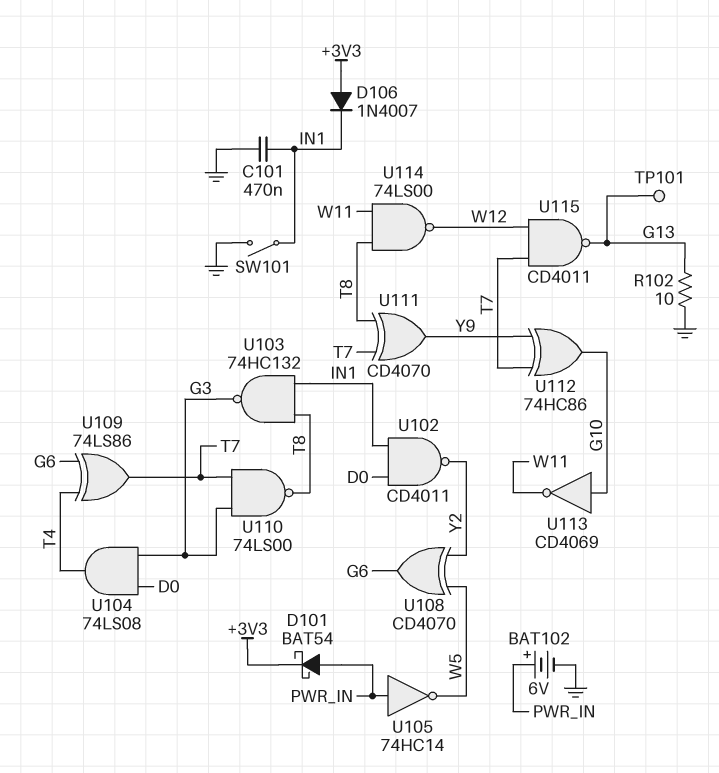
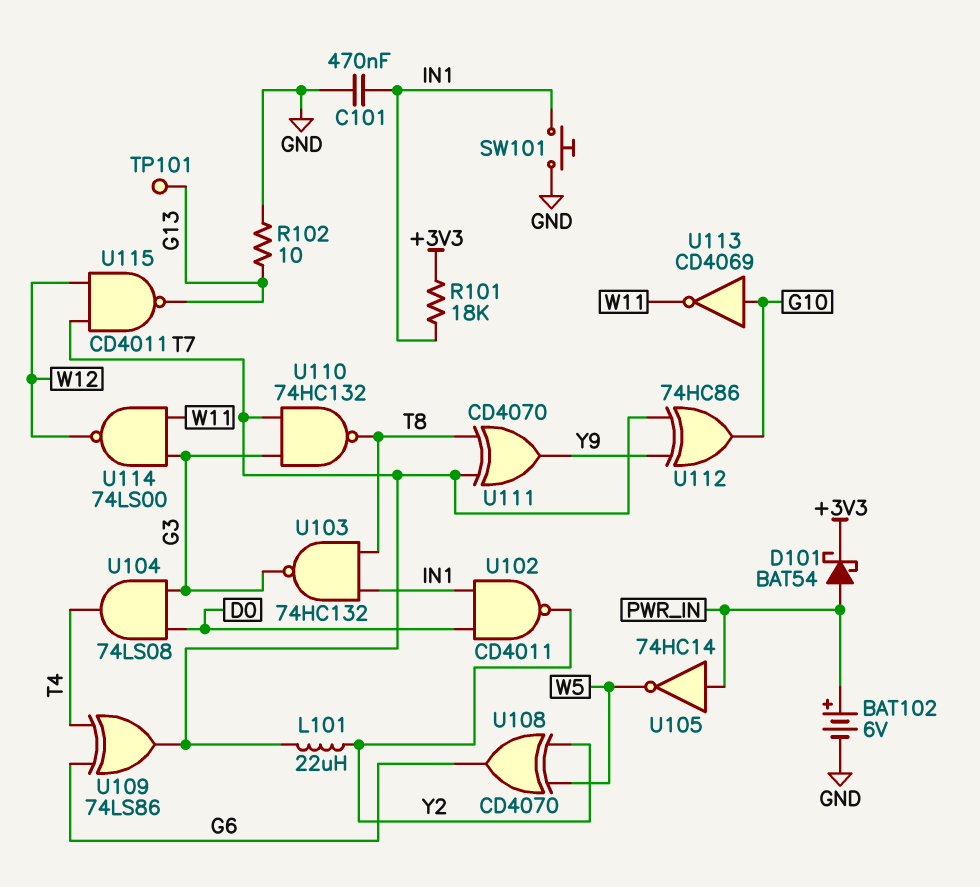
D106: diode 1N4007 (A +3V3, K IN1) -> none
L101: none -> 22uH (T7, Y2)
R101: none -> 18k (+3V3, IN1)
SW101: switch (GND, IN1) -> button (GND, IN1)
U110: NAND 74LS00 (in G3, in T7, out T8) -> NAND 74HC132 (in G3, in T7, out T8)
U114: NAND 74LS00 (in T8, in W11, out W12) -> NAND 74LS00 (in G3, in W11, out W12)

